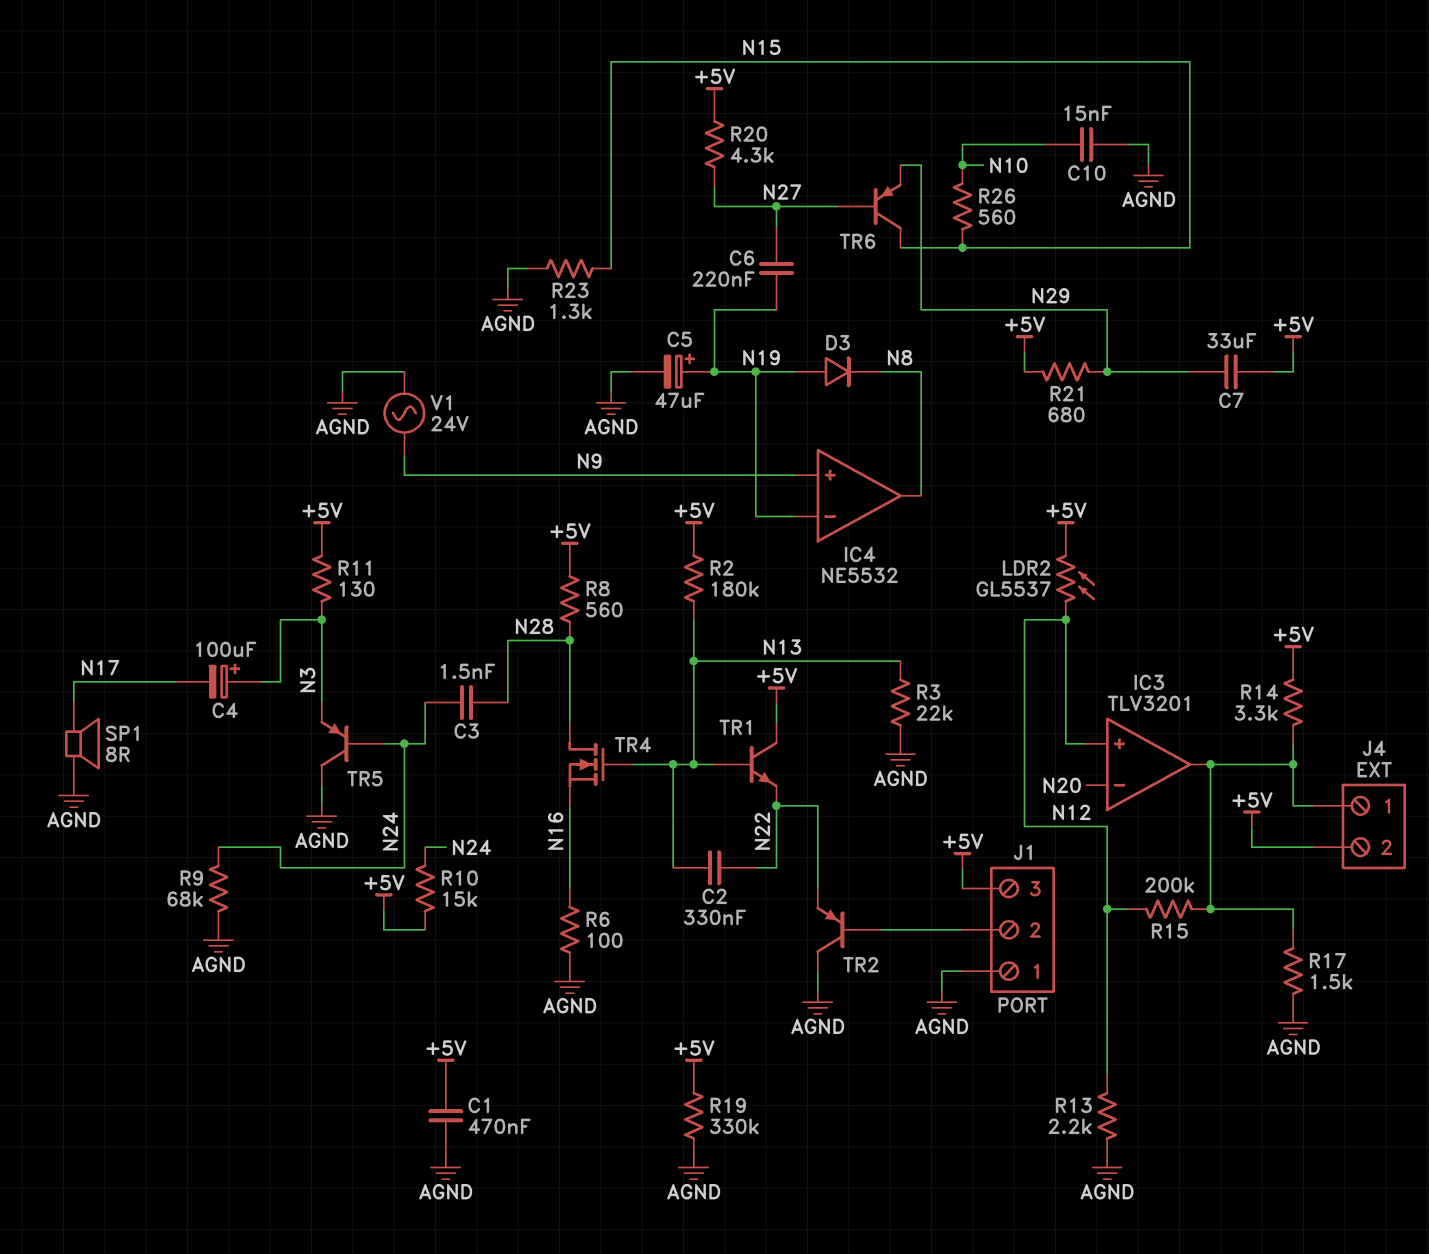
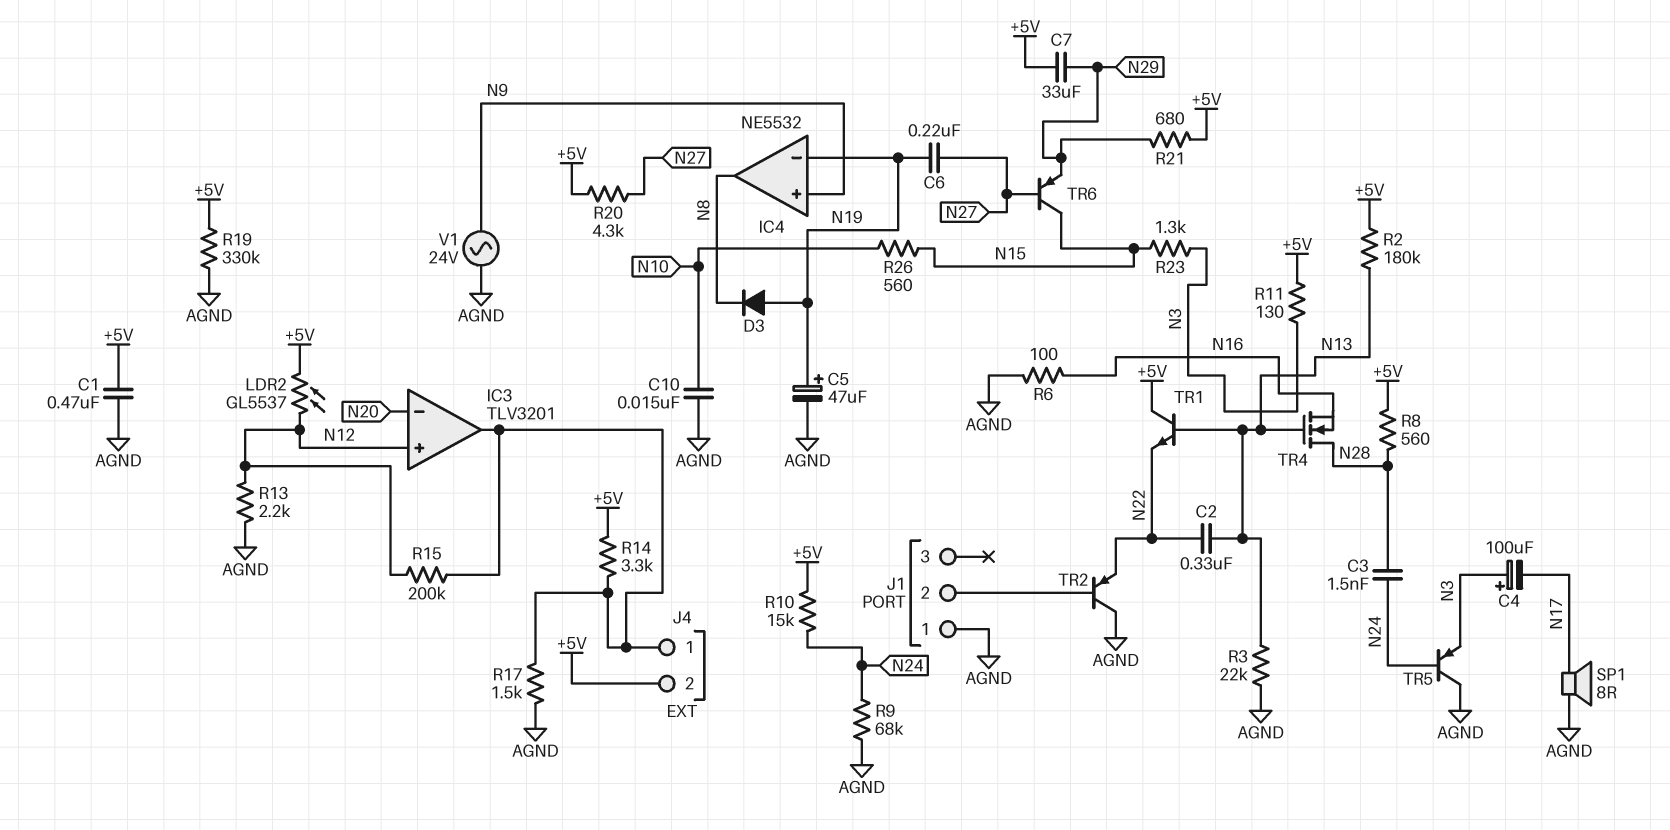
J1 pin 3: +5V -> none
R23: 1.3k (AGND, N15) -> 1.3k (N3, N15)

